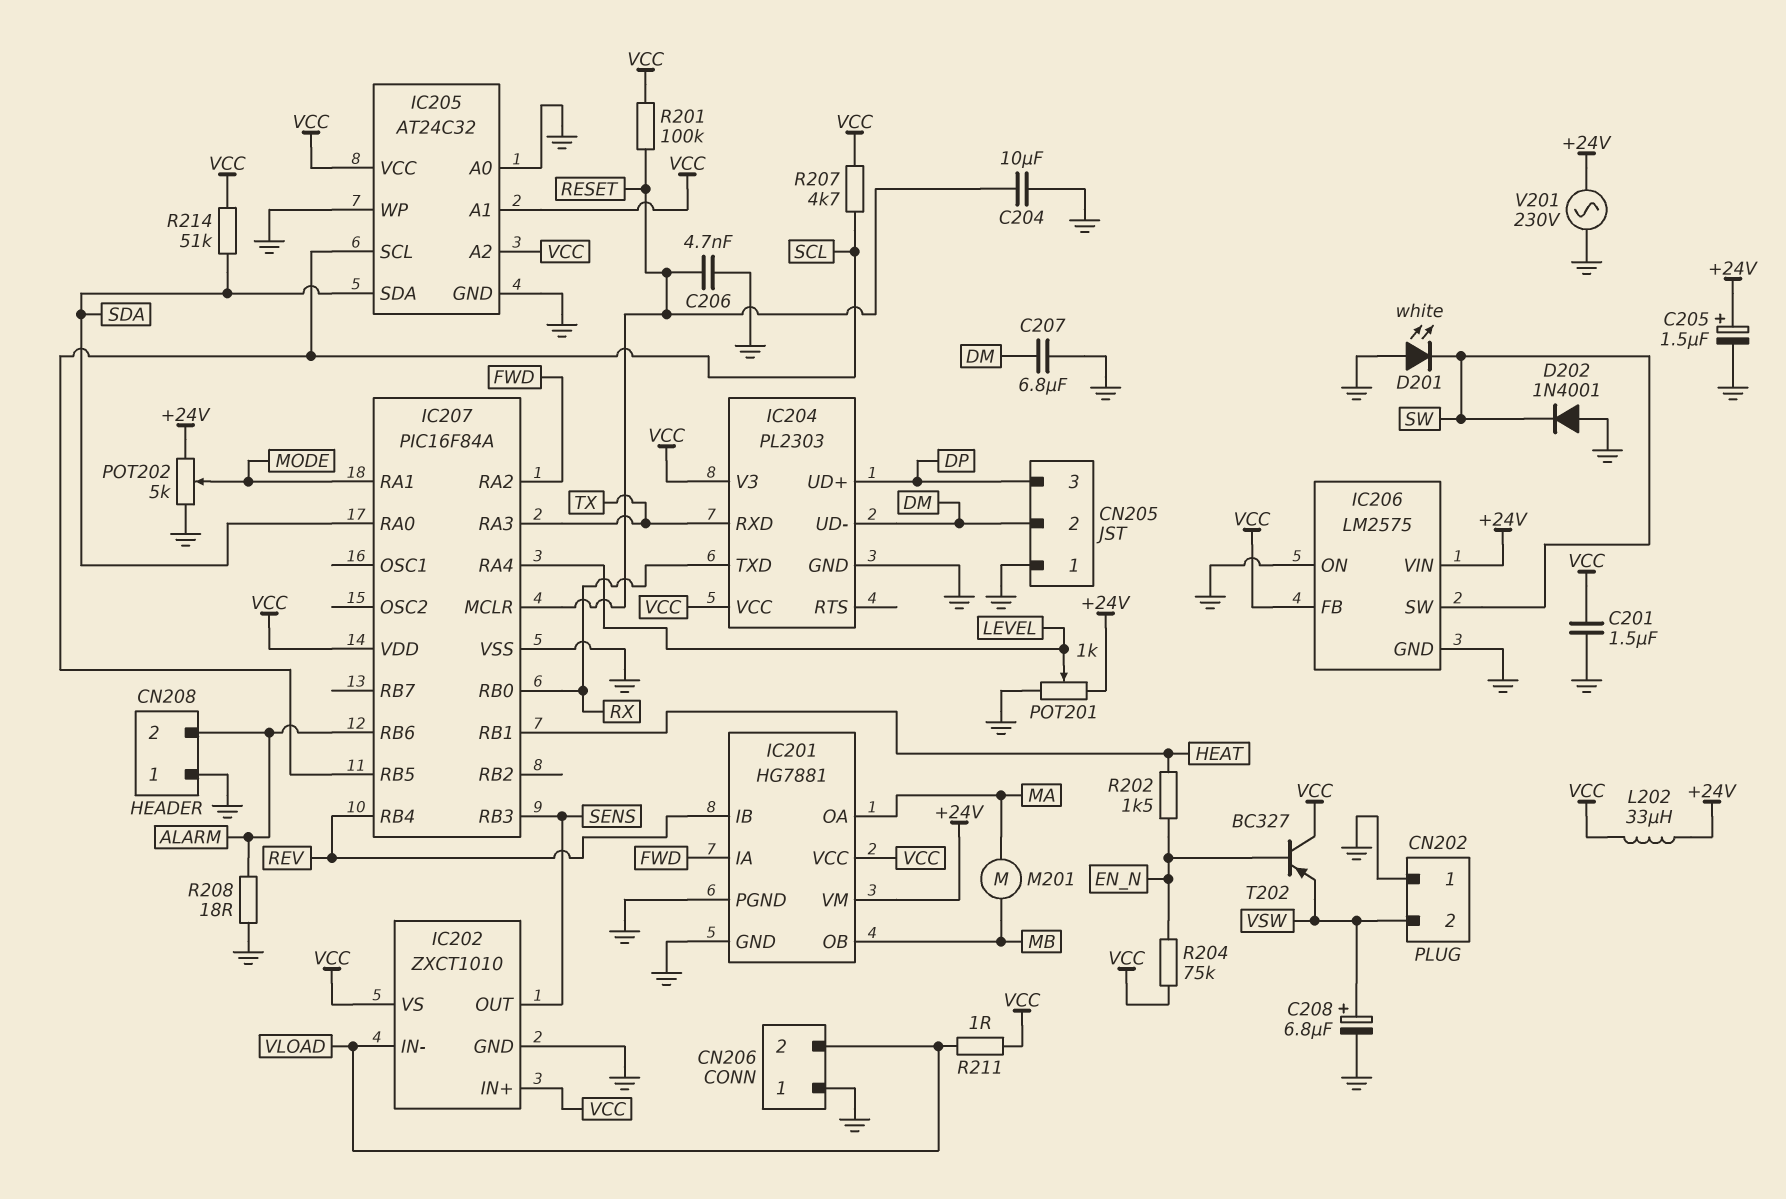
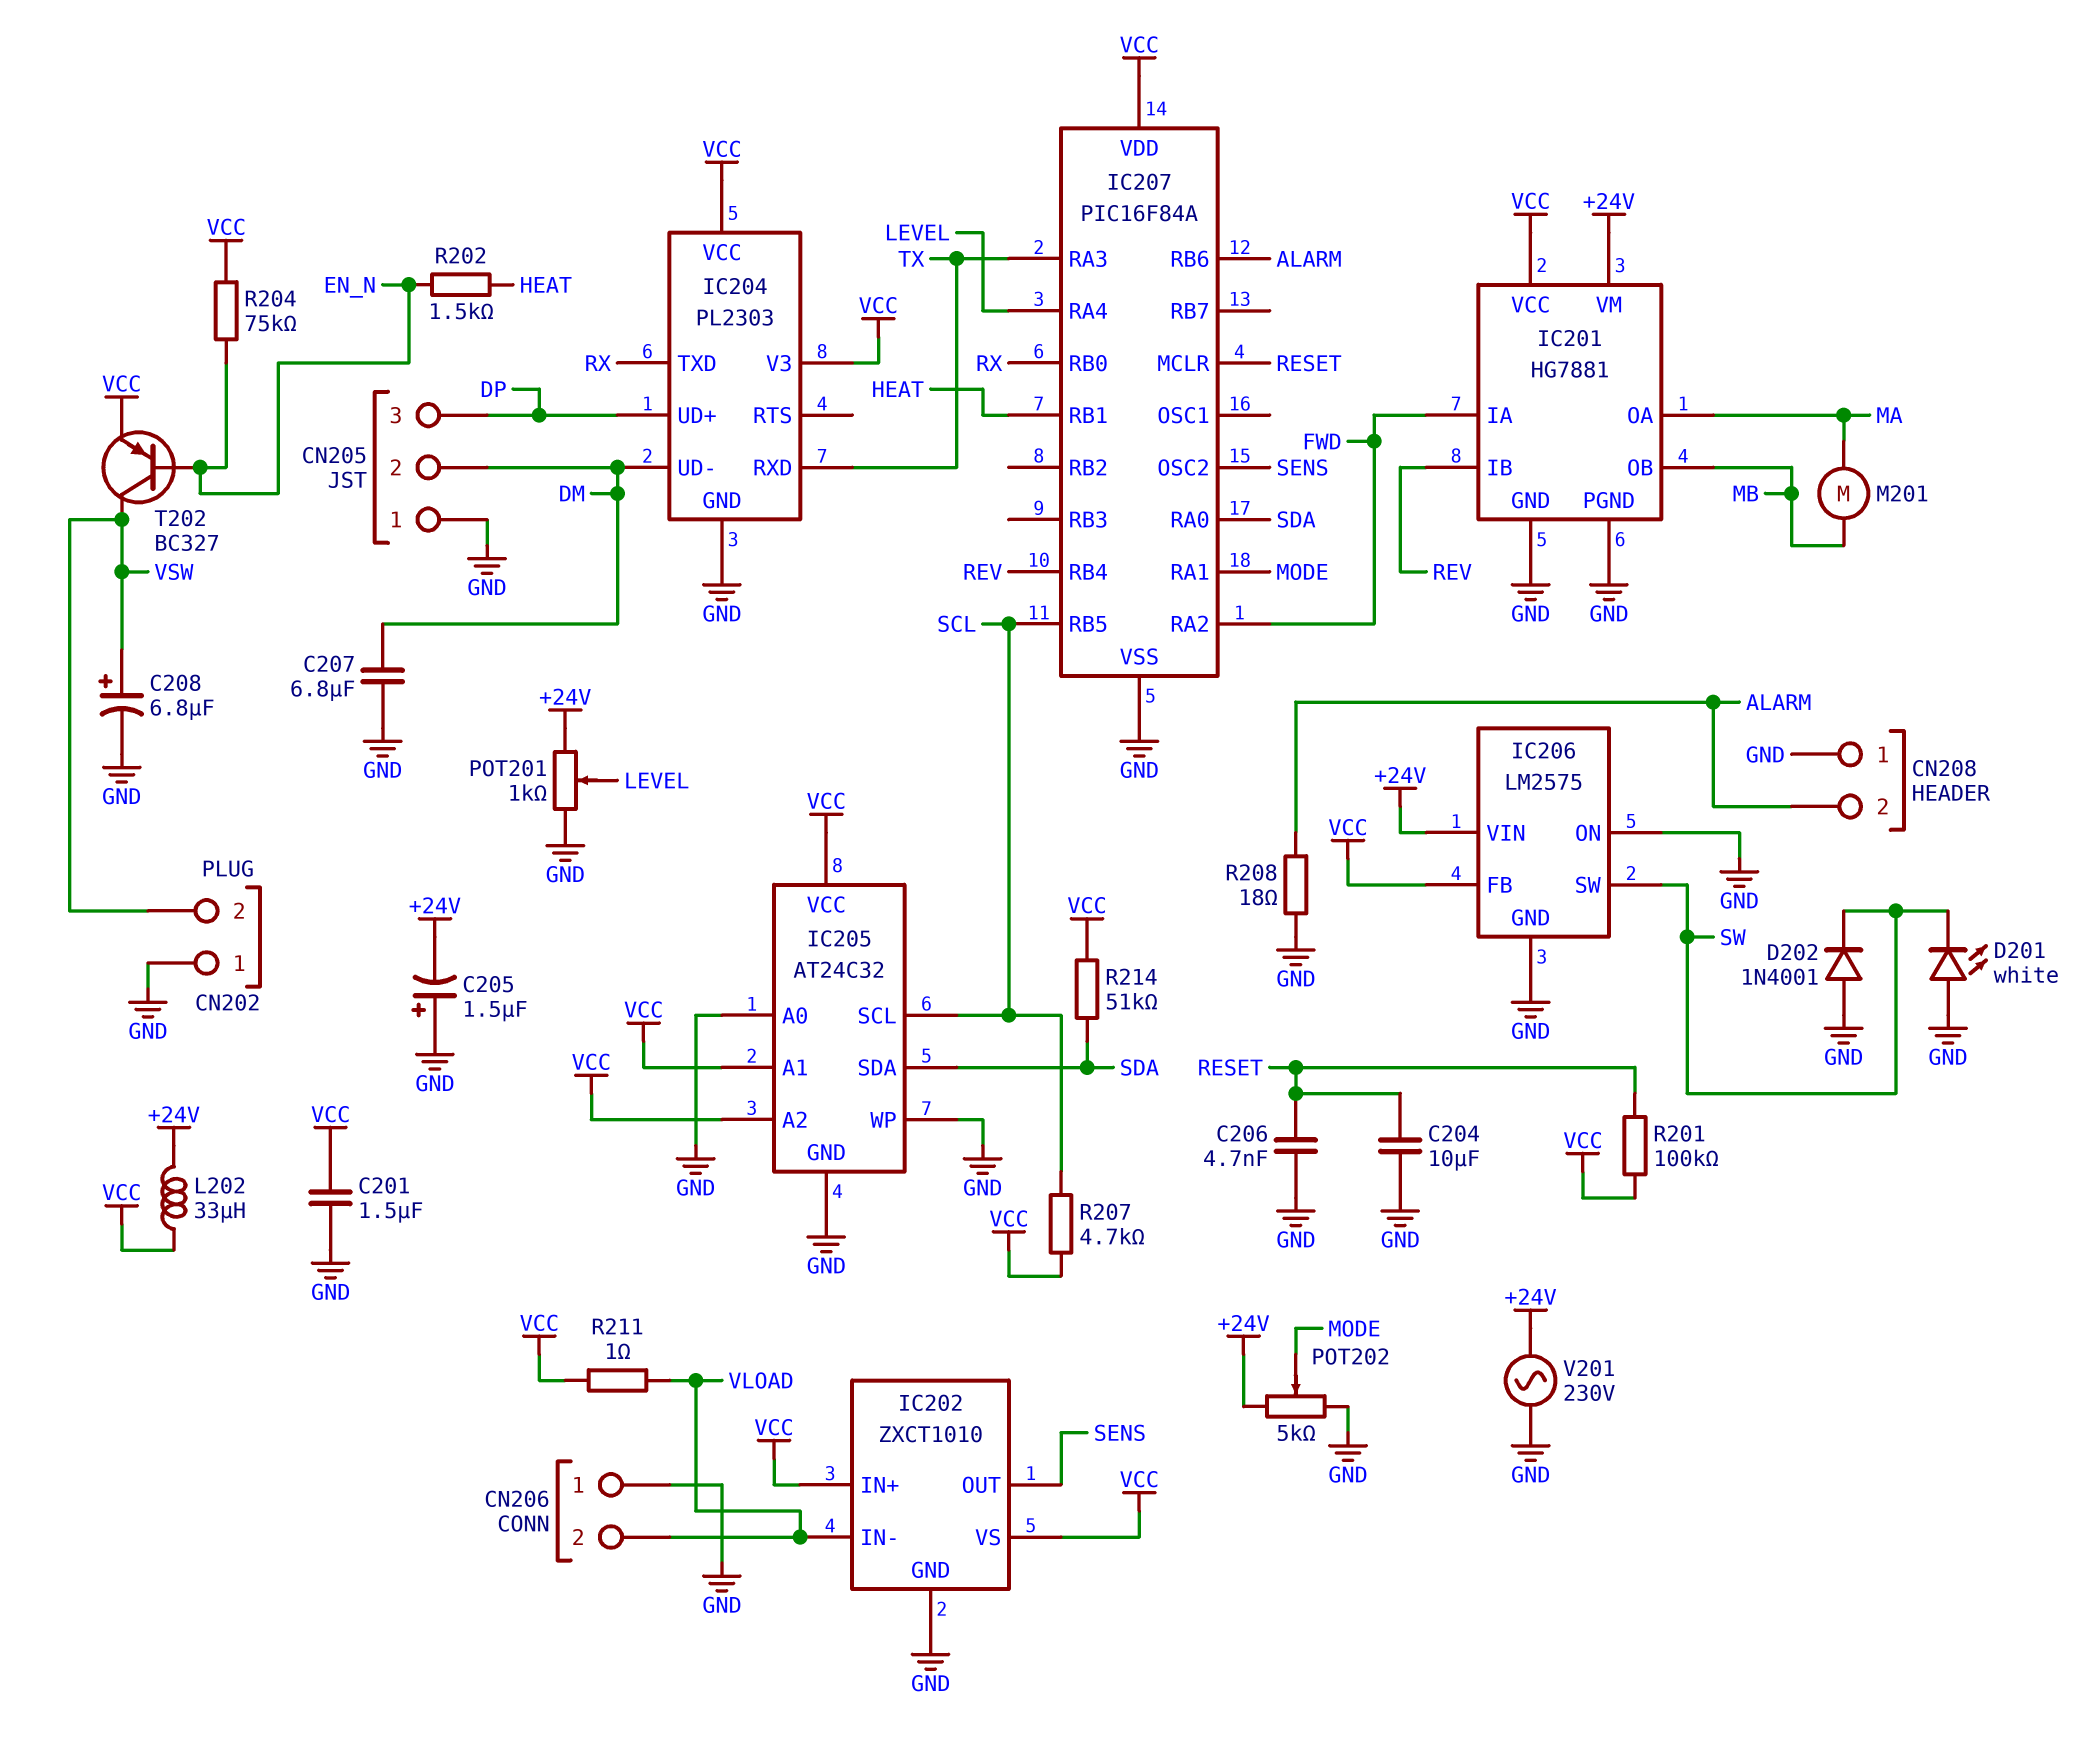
C205: 1.5uF (plus +24V, minus GND) -> 1.5uF (plus GND, minus +24V)
IC207 pin OSC2: none -> SENS
IC207 pin RB3: SENS -> none
T202: PNP BC327 (B EN_N, C VCC, E VSW) -> PNP BC327 (B EN_N, C VSW, E VCC)

